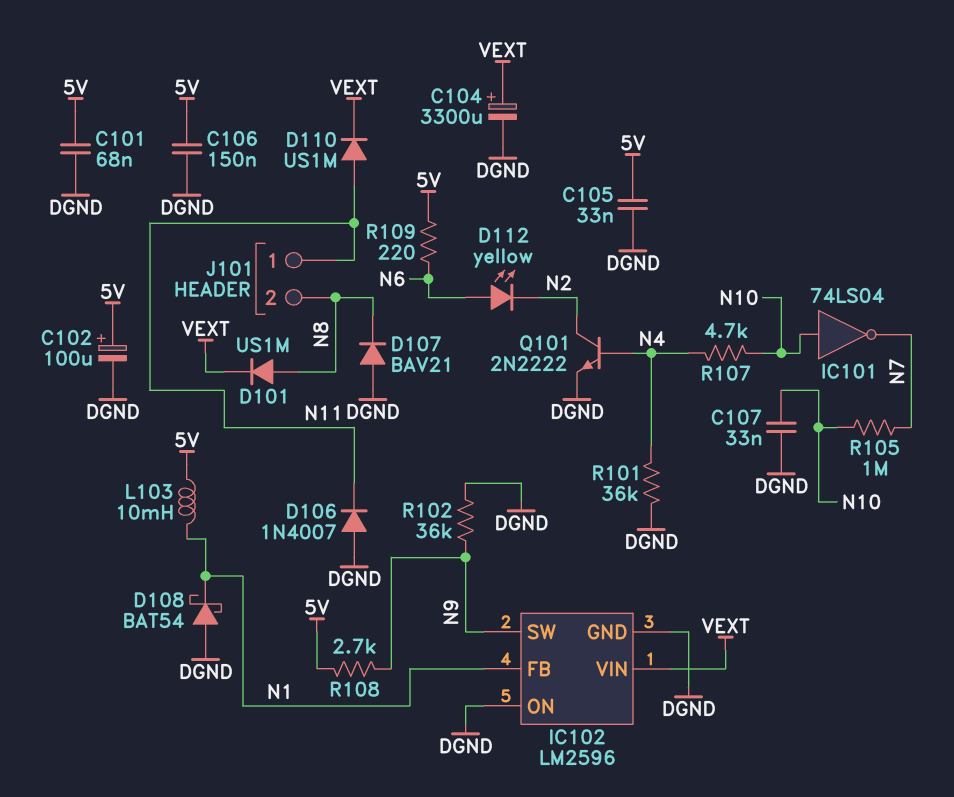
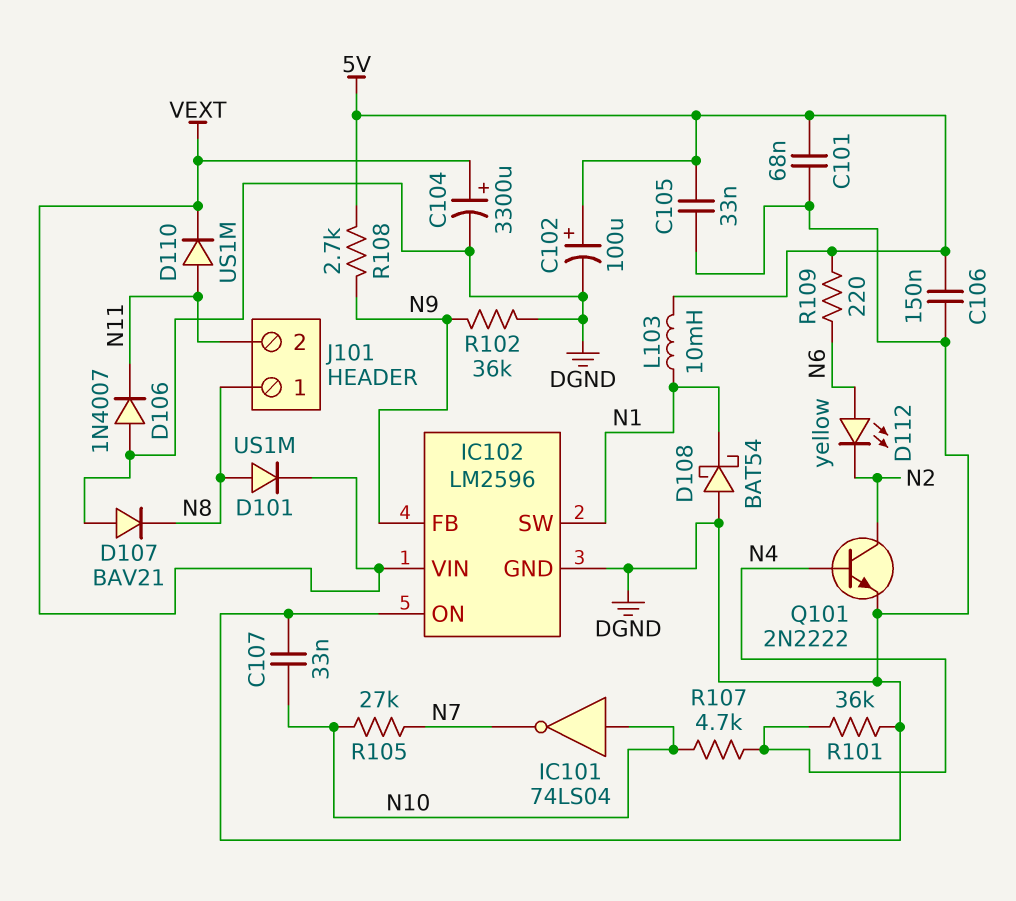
IC102 pin FB: N1 -> N9
IC102 pin SW: N9 -> N1
J101 pin 1: N11 -> N8
J101 pin 2: N8 -> N11
R105: 1M (N7, N10) -> 27k (N7, N10)

